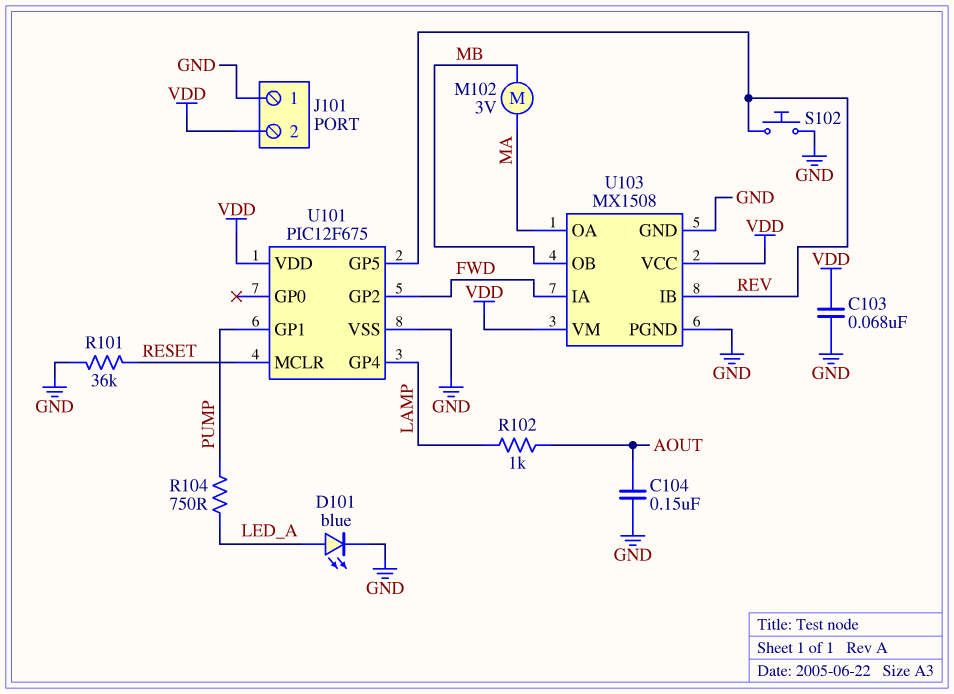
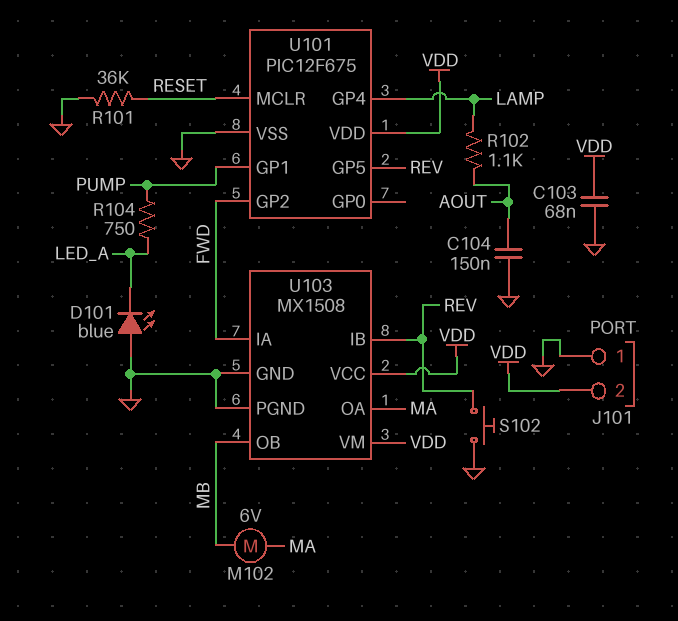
D101: LED blue (A LED_A, K GND) -> LED blue (A GND, K LED_A)
M102: motor 3V (MA, MB) -> motor 6V (MA, MB)
R102: 1k (AOUT, LAMP) -> 1.1k (AOUT, LAMP)

